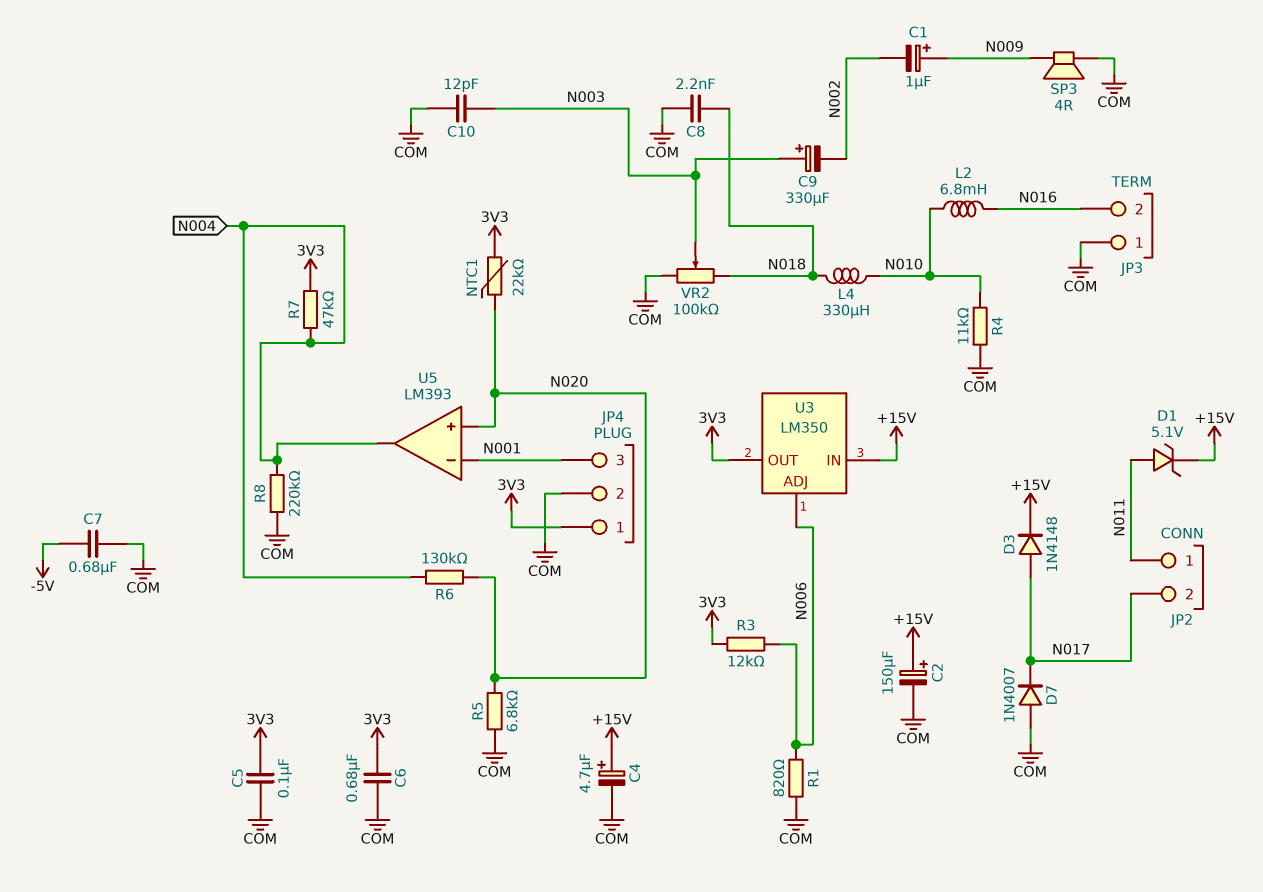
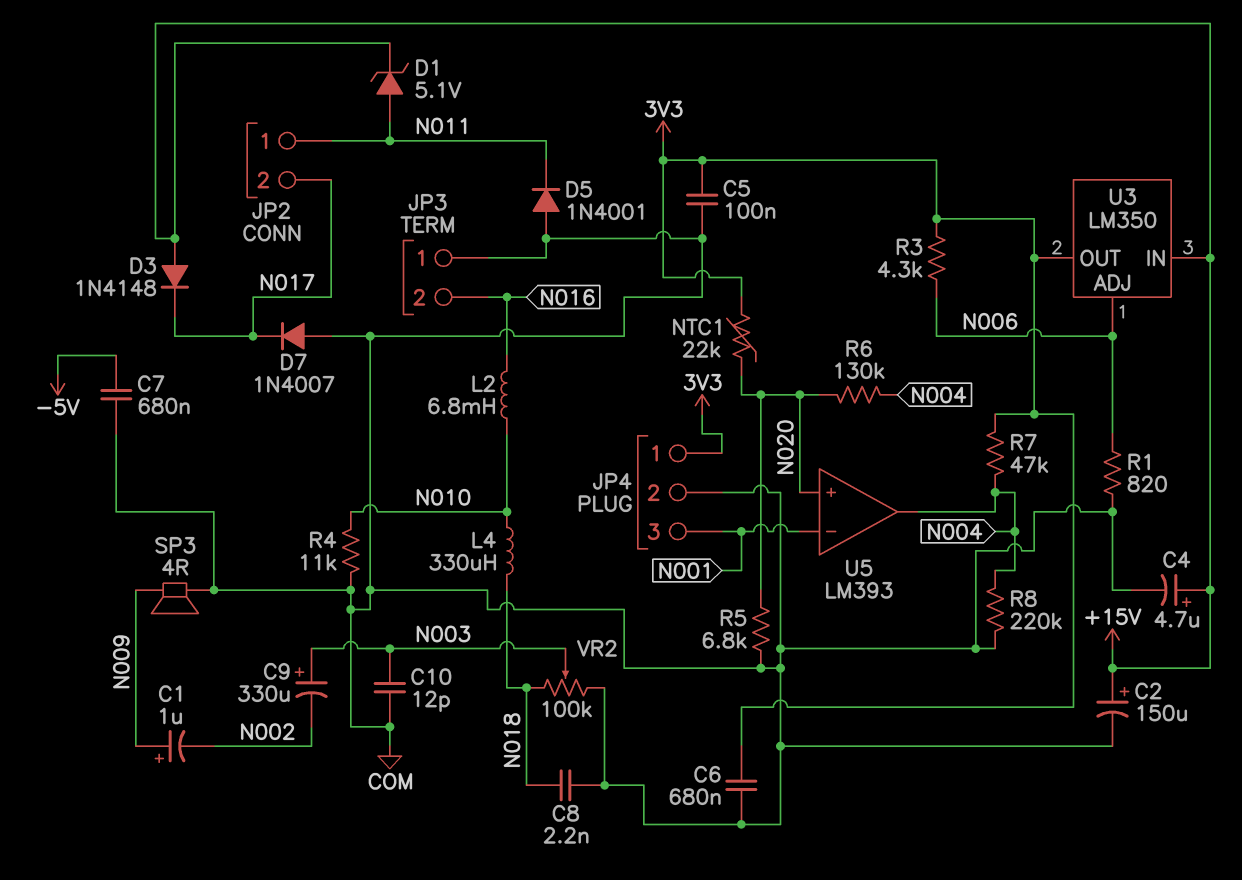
D3: diode 1N4148 (A N017, K +15V) -> diode 1N4148 (A +15V, K N017)
D5: none -> diode 1N4001 (A COM, K N011)
R3: 12k (3V3, N006) -> 4.3k (3V3, N006)

